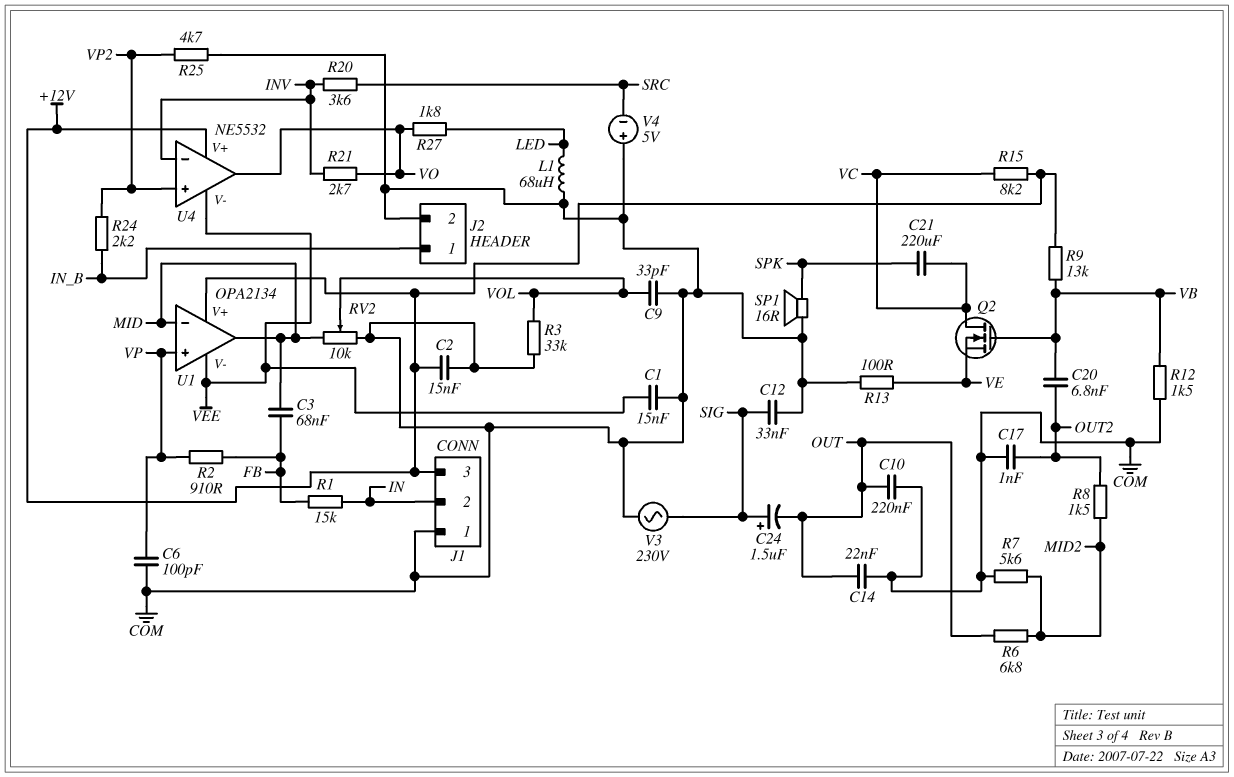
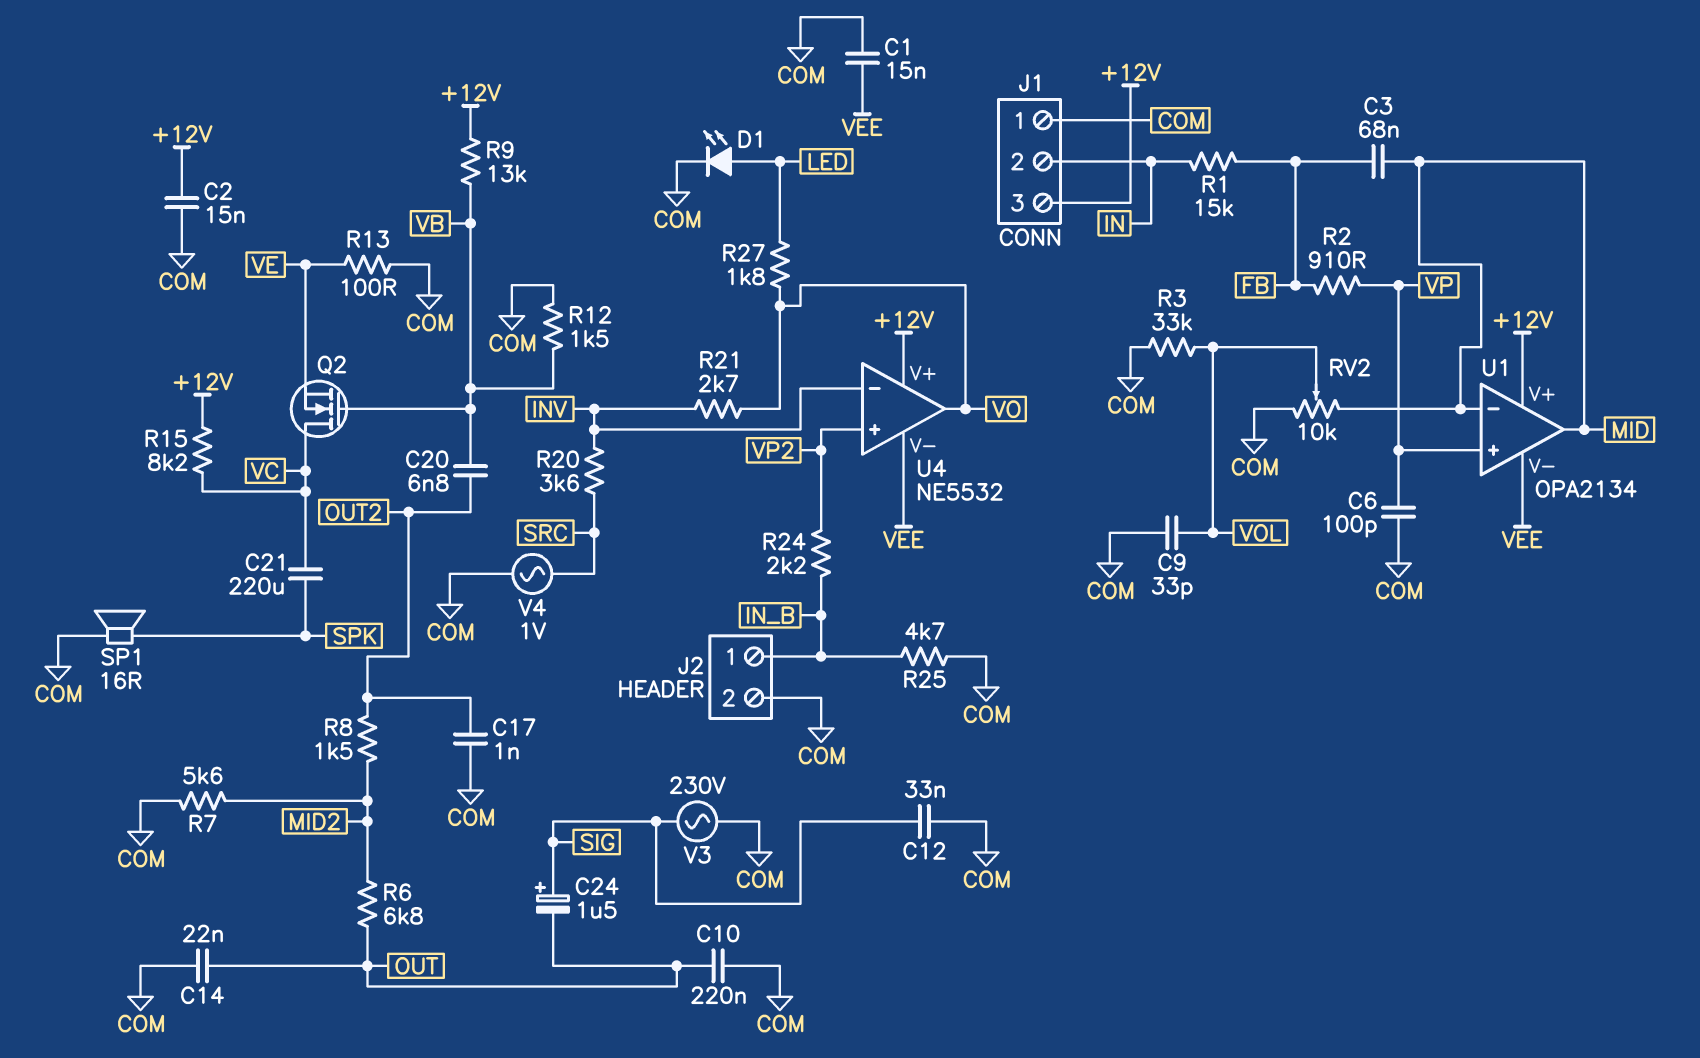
D1: none -> LED (A LED, K COM)
L1: 68uH (COM, LED) -> none
R25: 4.7k (COM, VP2) -> 4.7k (COM, IN_B)
V4: 5V (plus COM, minus SRC) -> AC 1V (COM, SRC)

